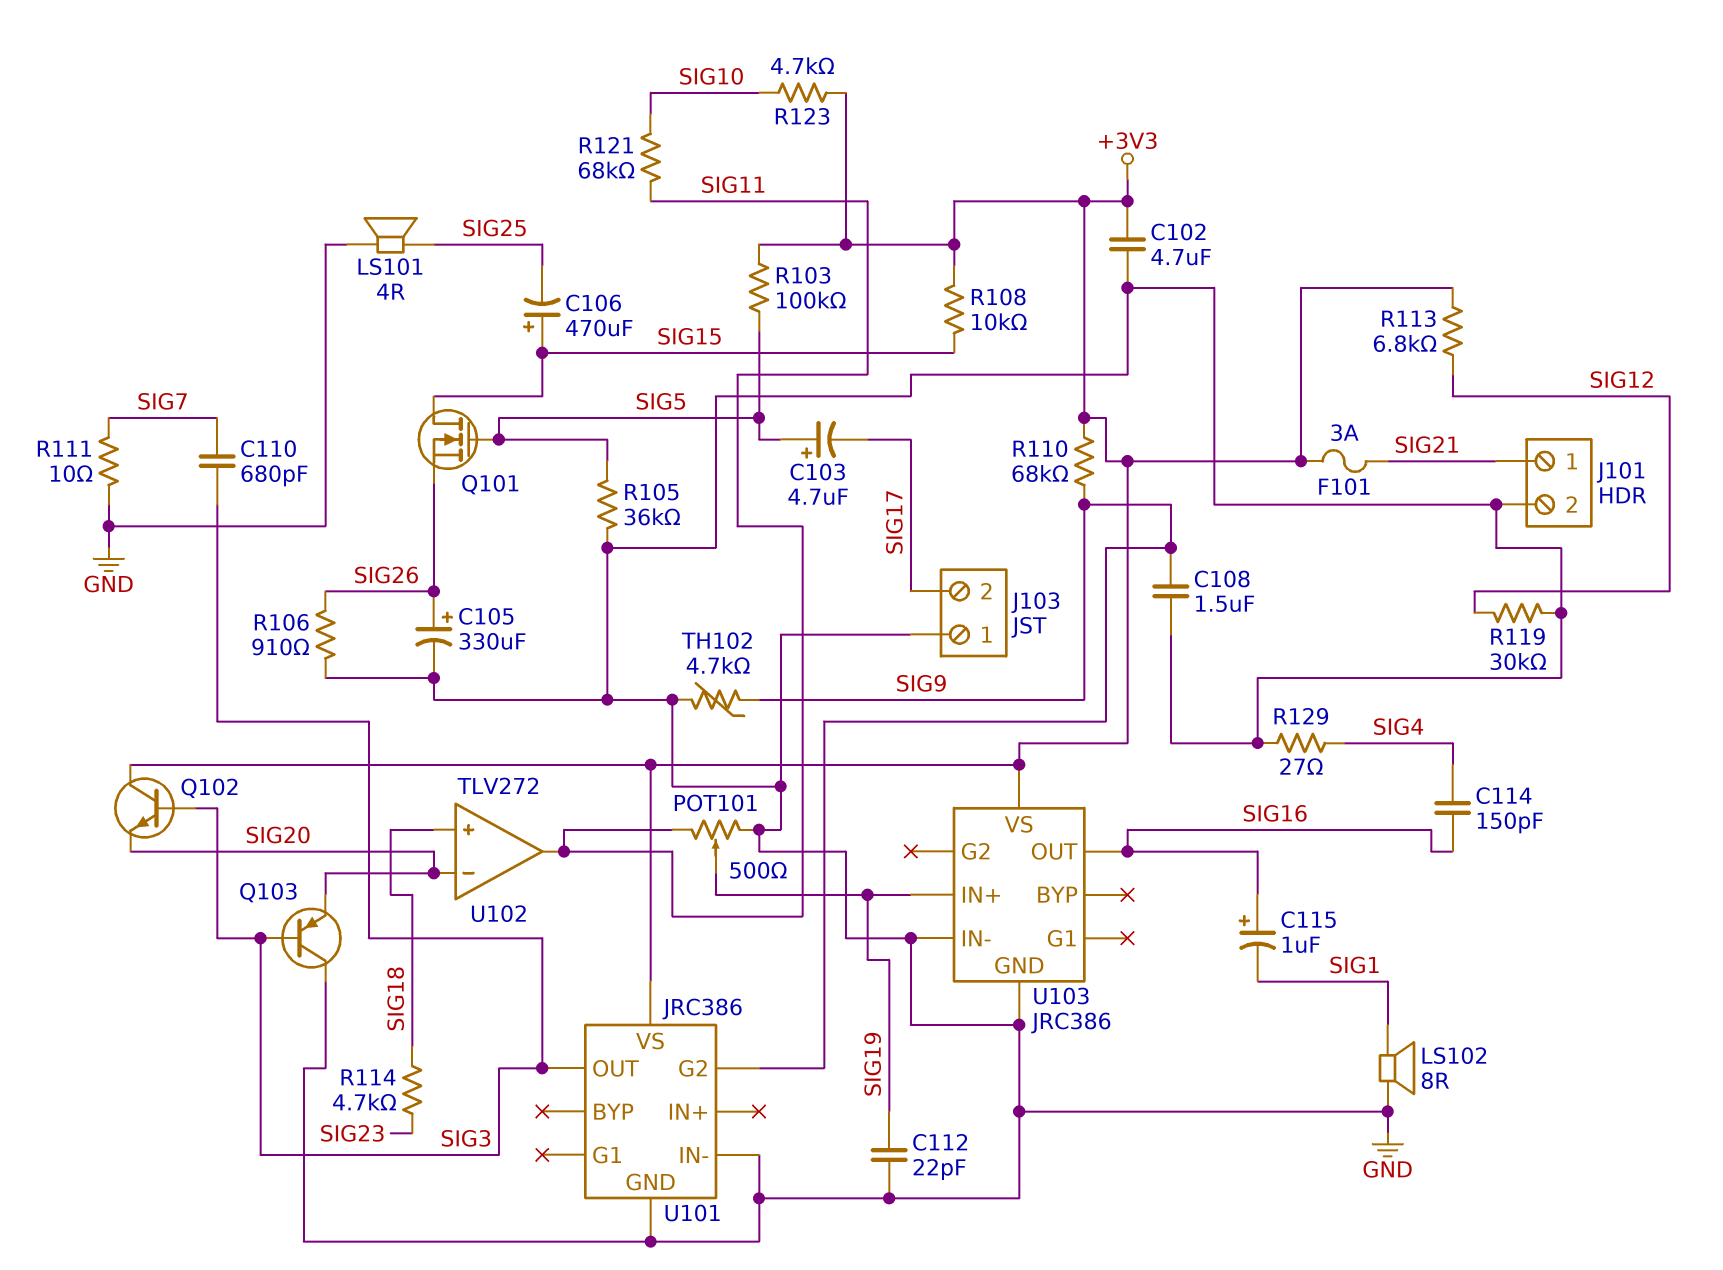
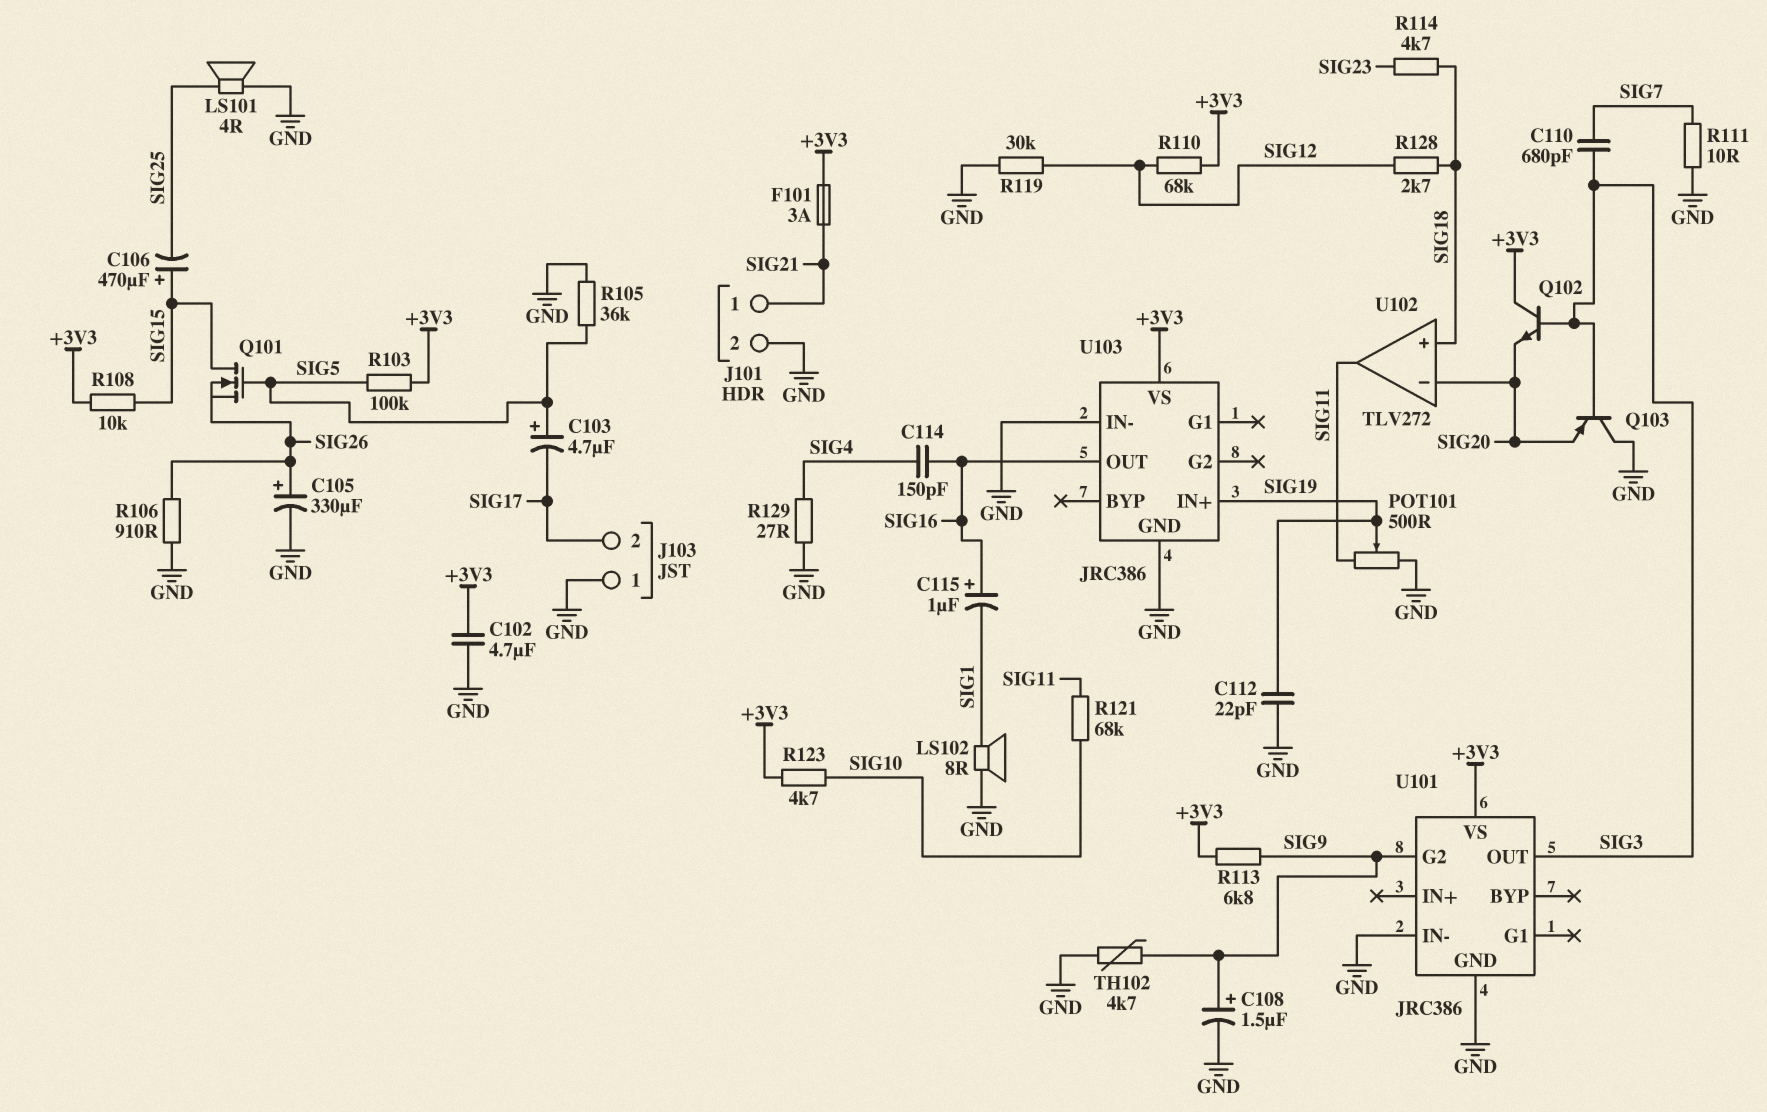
C108: 1.5uF (GND, SIG9) -> 1.5uF (plus SIG9, minus GND)
R110: 68k (+3V3, SIG9) -> 68k (+3V3, SIG12)
R113: 6.8k (+3V3, SIG12) -> 6.8k (+3V3, SIG9)
R128: none -> 2.7k (SIG12, SIG18)

